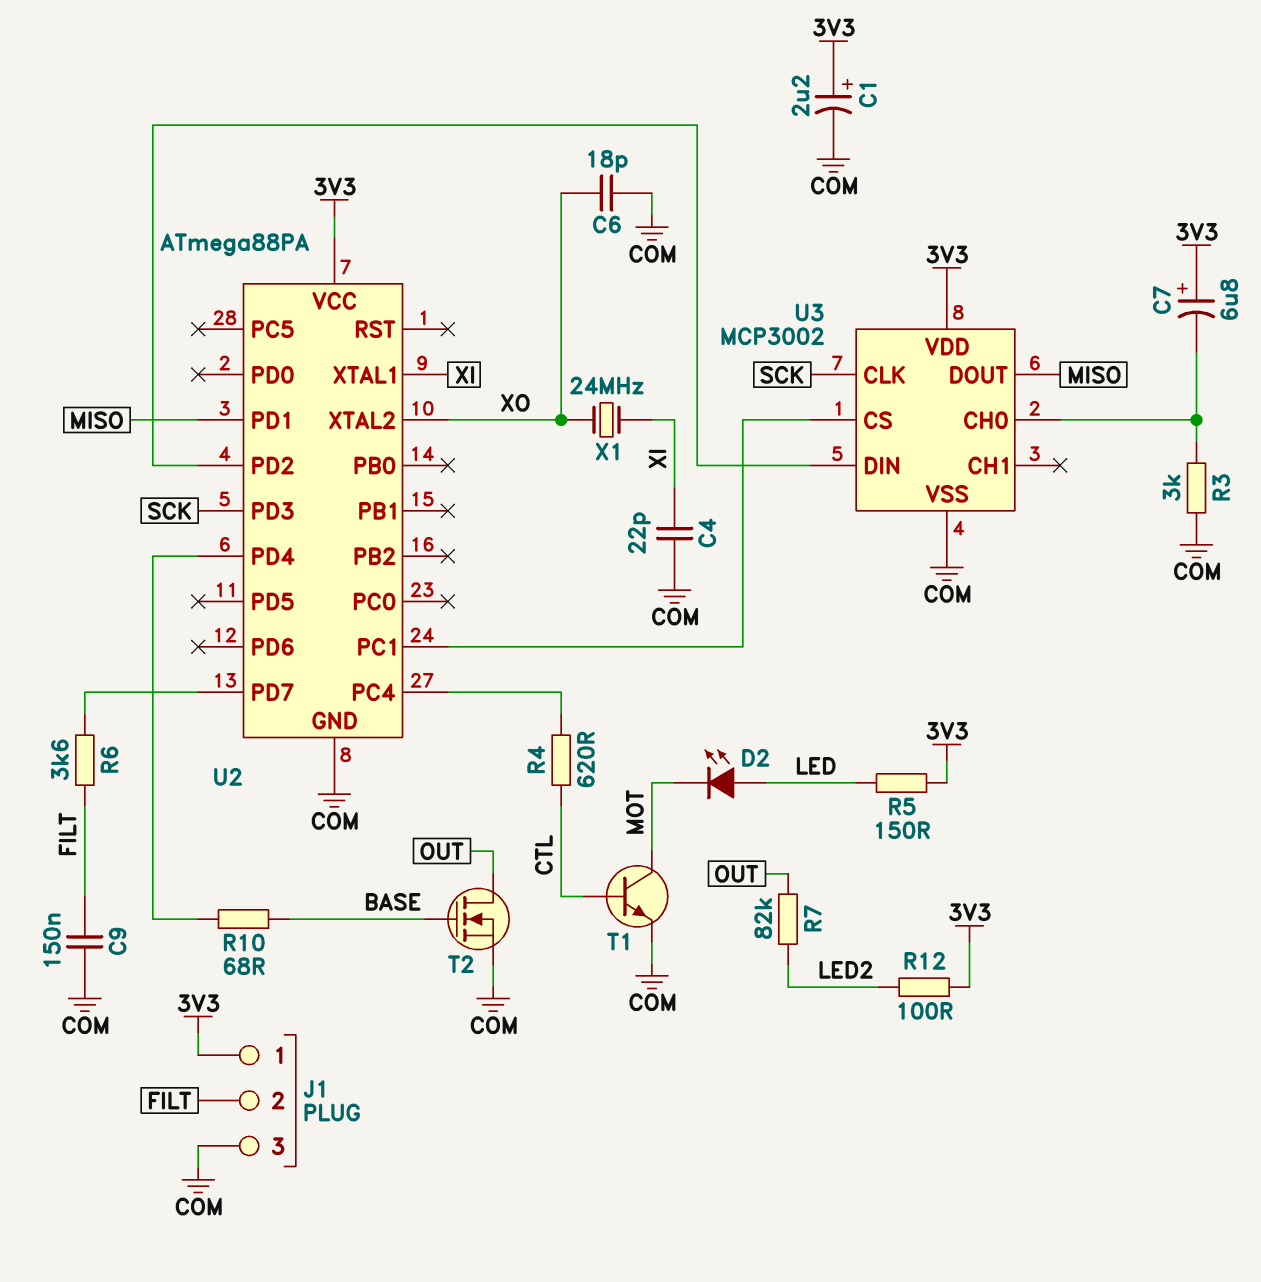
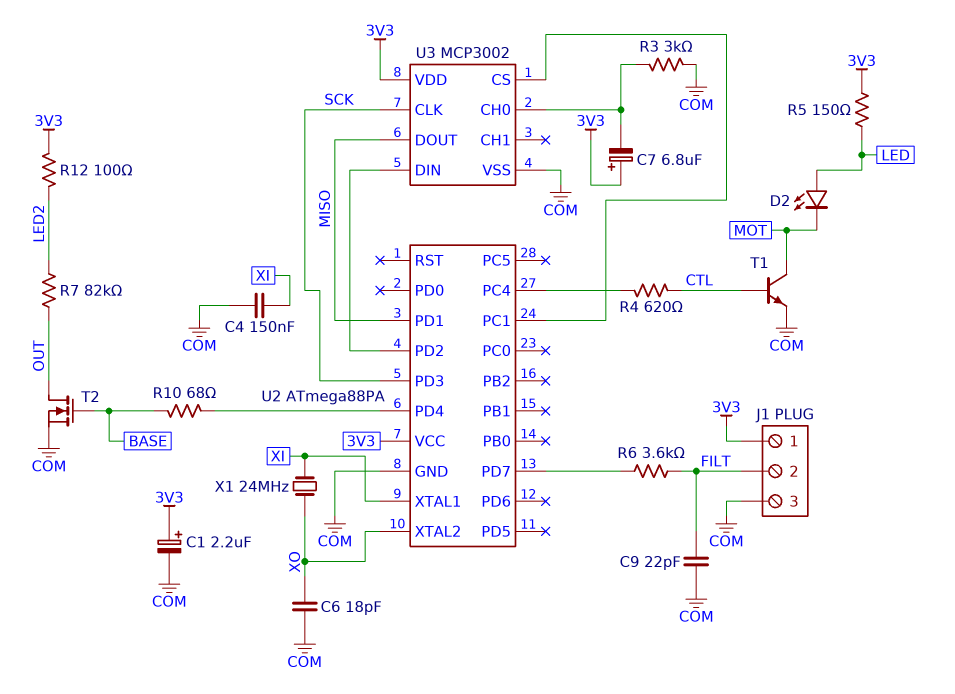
C4: 22pF (COM, XI) -> 150nF (COM, XI)
C9: 150nF (COM, FILT) -> 22pF (COM, FILT)

